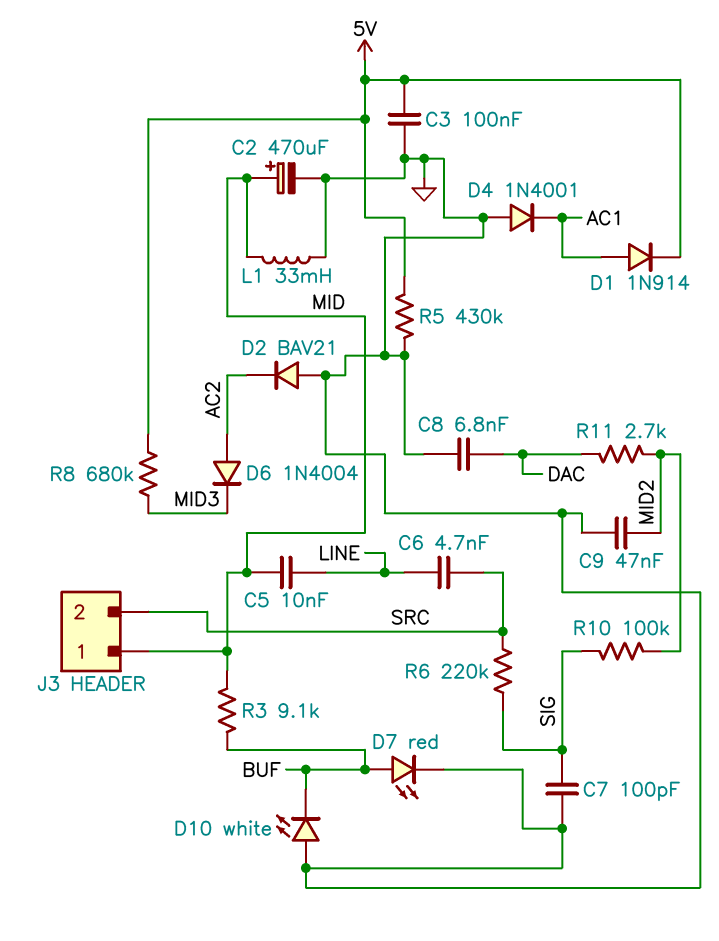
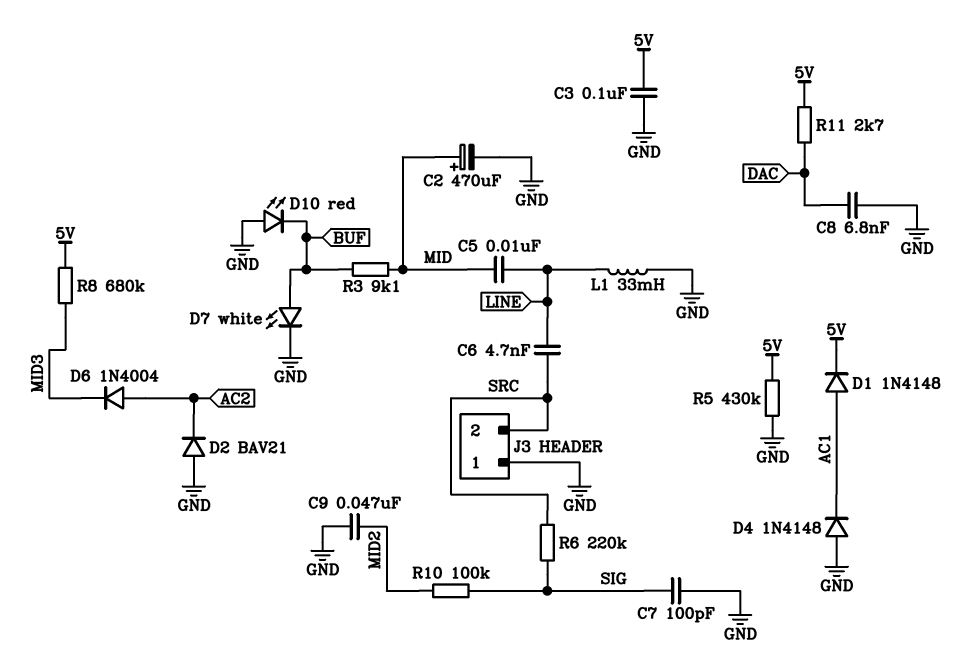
D1: diode 1N914 (A AC1, K 5V) -> diode 1N4148 (A AC1, K 5V)
D4: diode 1N4001 (A GND, K AC1) -> diode 1N4148 (A GND, K AC1)
D7: LED red (A BUF, K GND) -> LED white (A BUF, K GND)
D10: LED white (A GND, K BUF) -> LED red (A GND, K BUF)
J3 pin 1: MID -> GND
L1: 33mH (GND, MID) -> 33mH (GND, LINE)
R11: 2.7k (DAC, MID2) -> 2.7k (5V, DAC)

